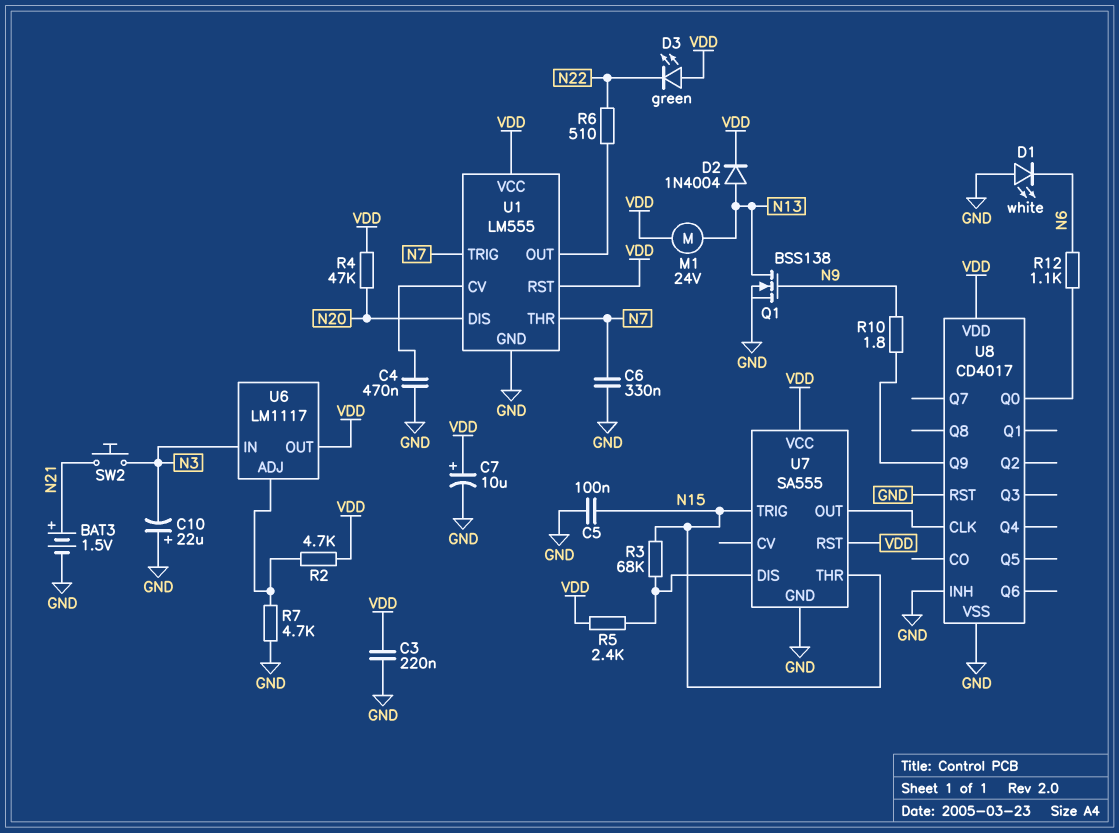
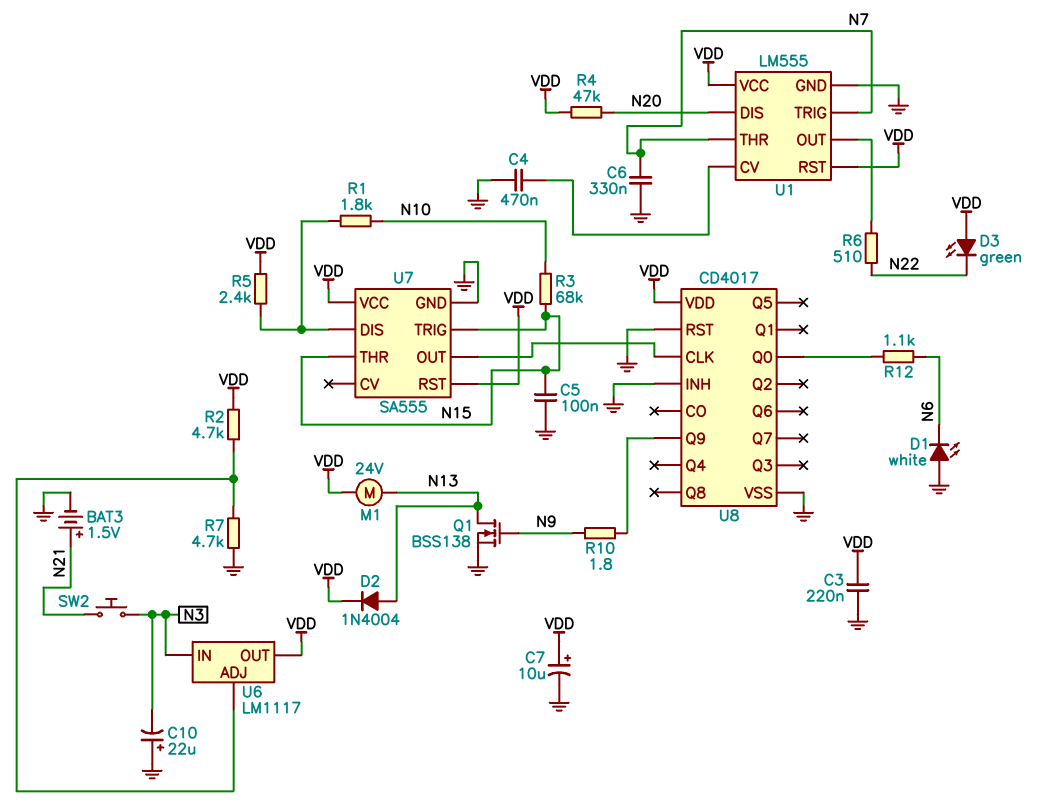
R1: none -> 1.8k (N10, U7/DIS)
R3: 68k (N15, U7/DIS) -> 68k (N10, N15)

